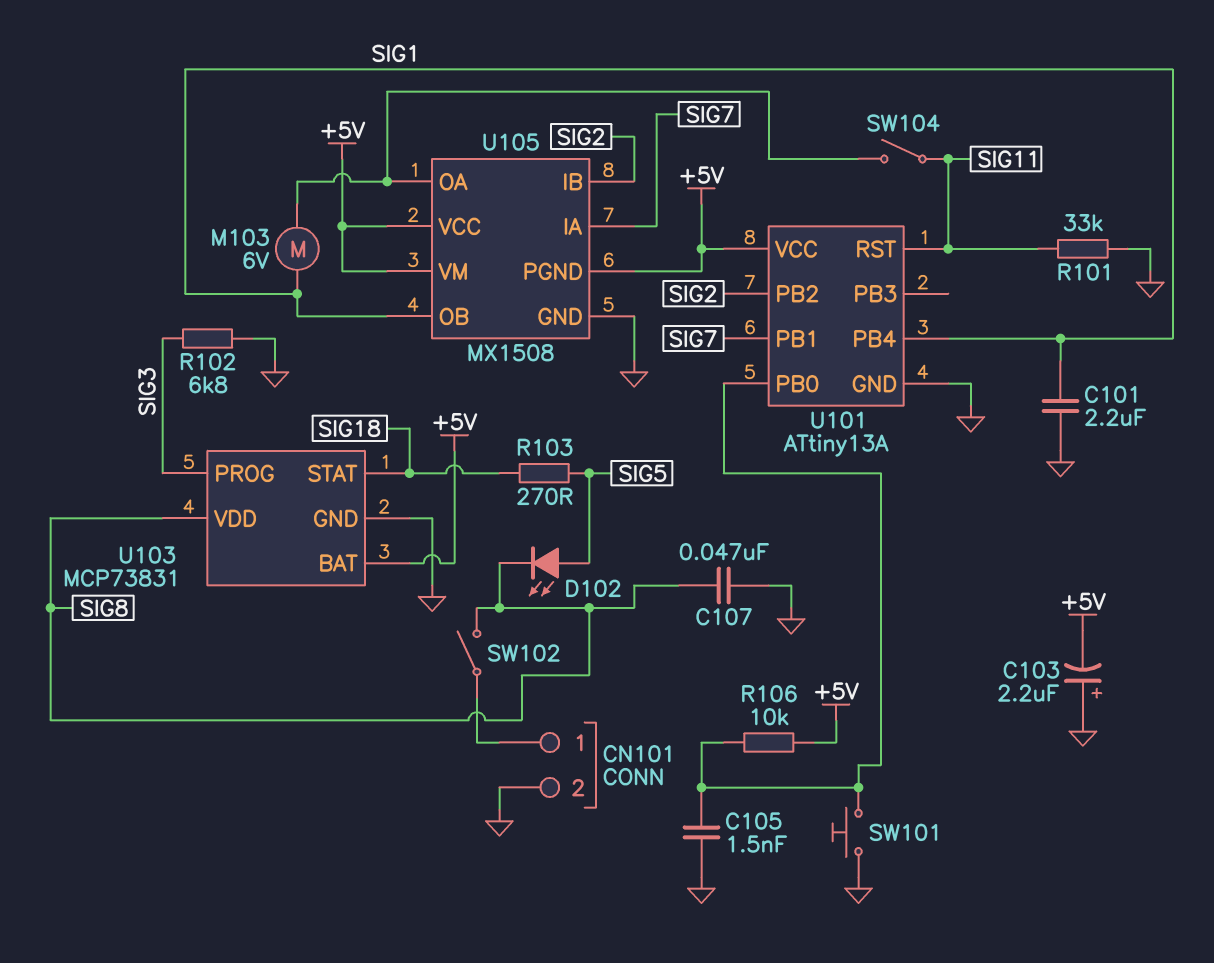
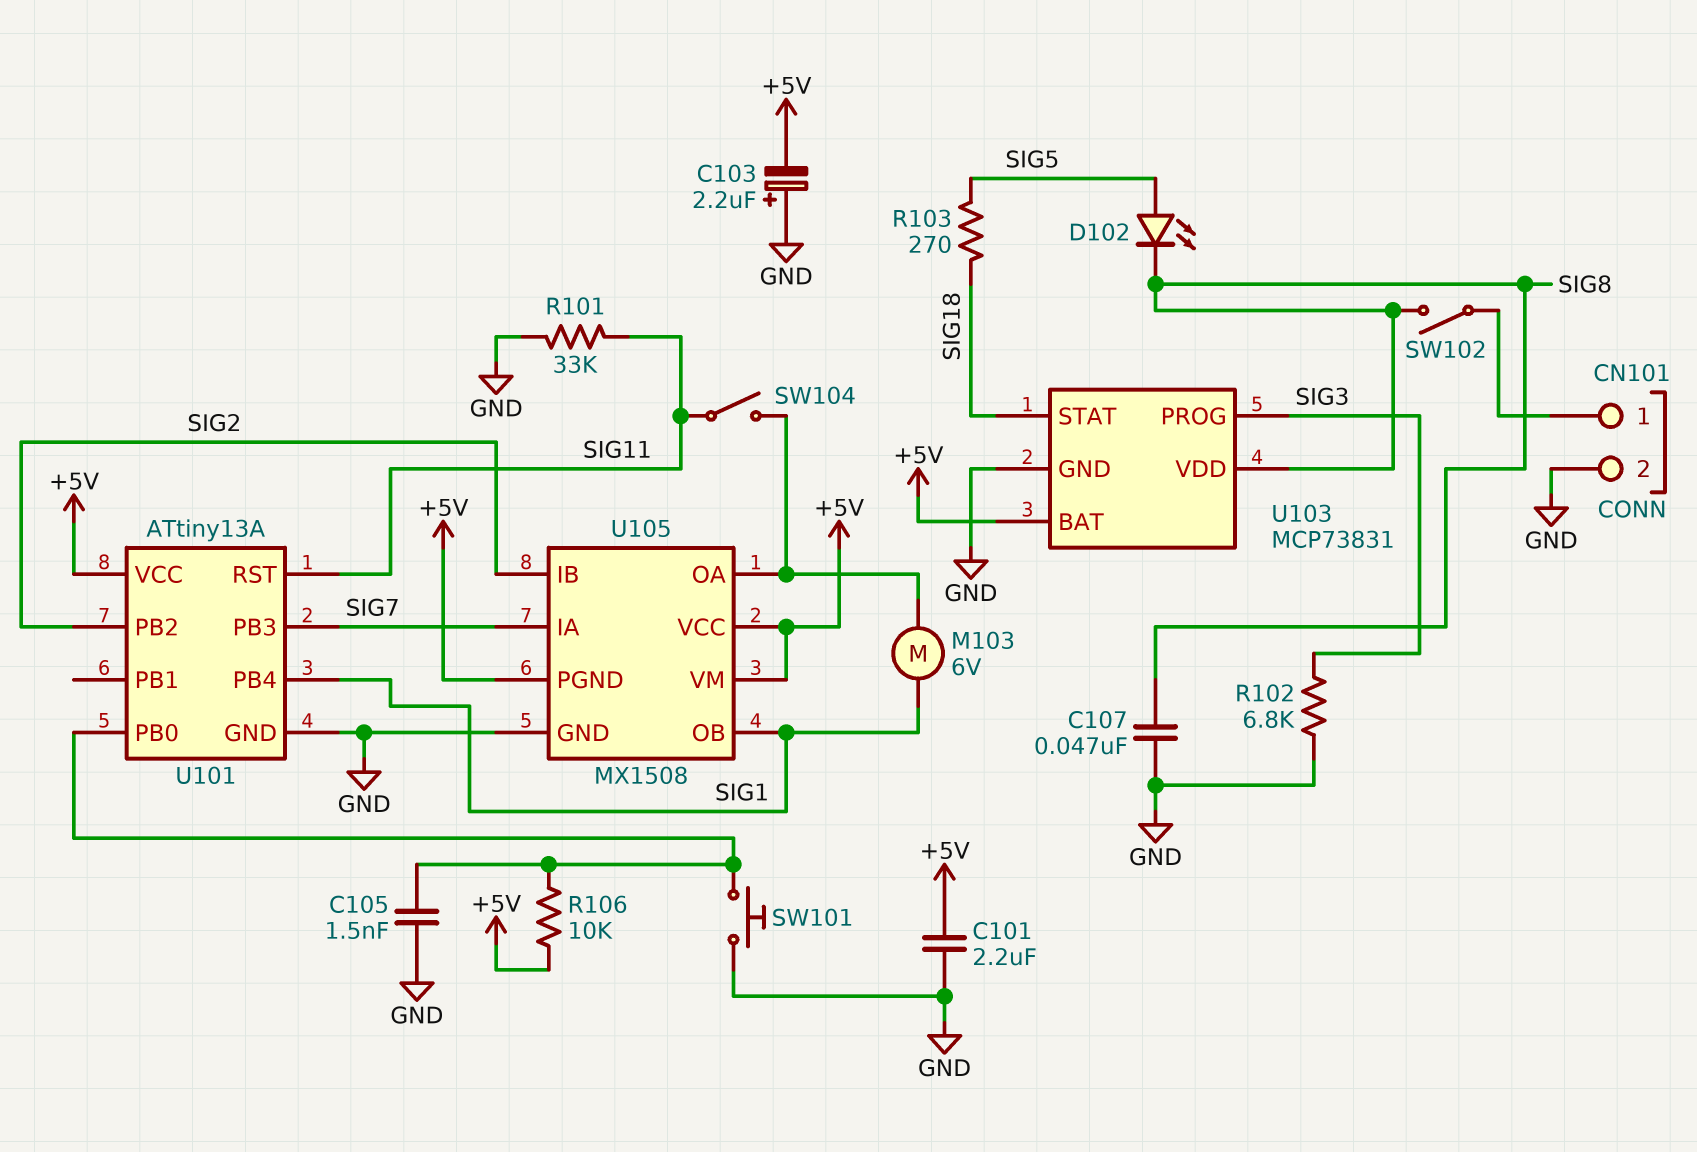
C101: 2.2uF (GND, SIG1) -> 2.2uF (+5V, GND)
U101 pin PB1: SIG7 -> none
U101 pin PB3: none -> SIG7

